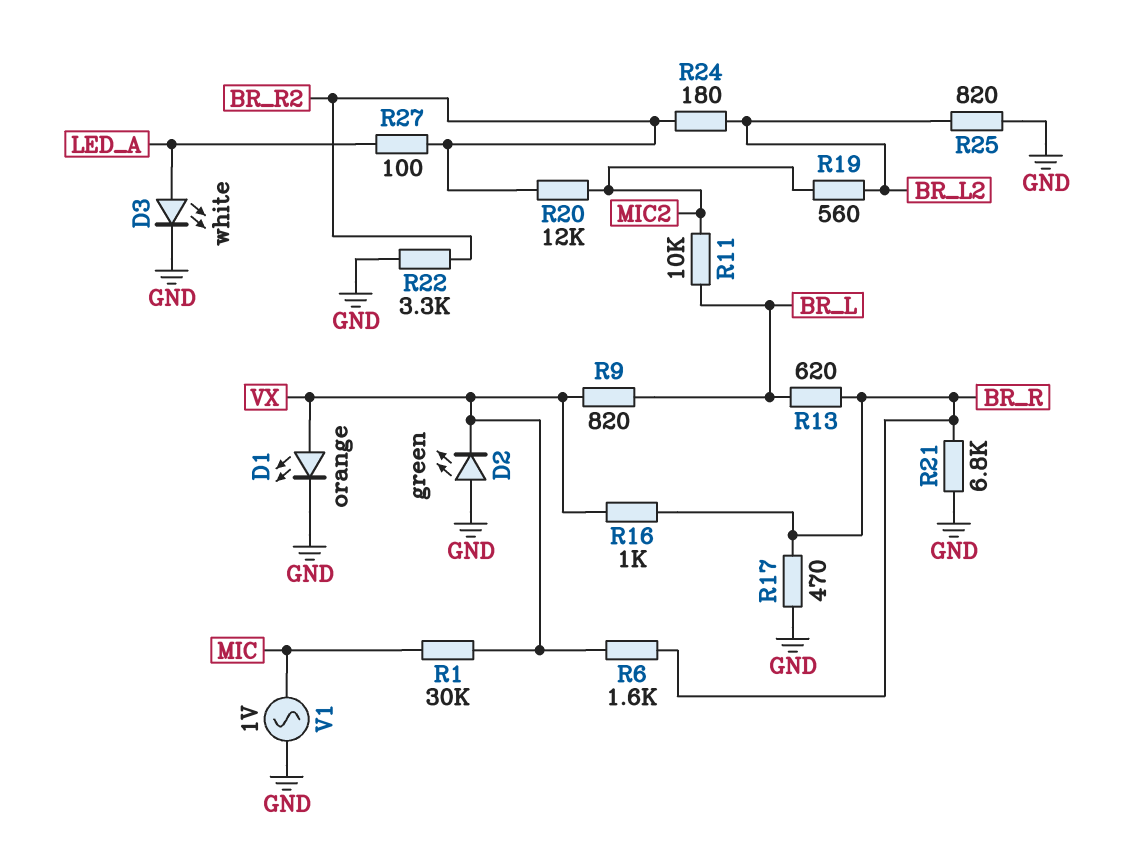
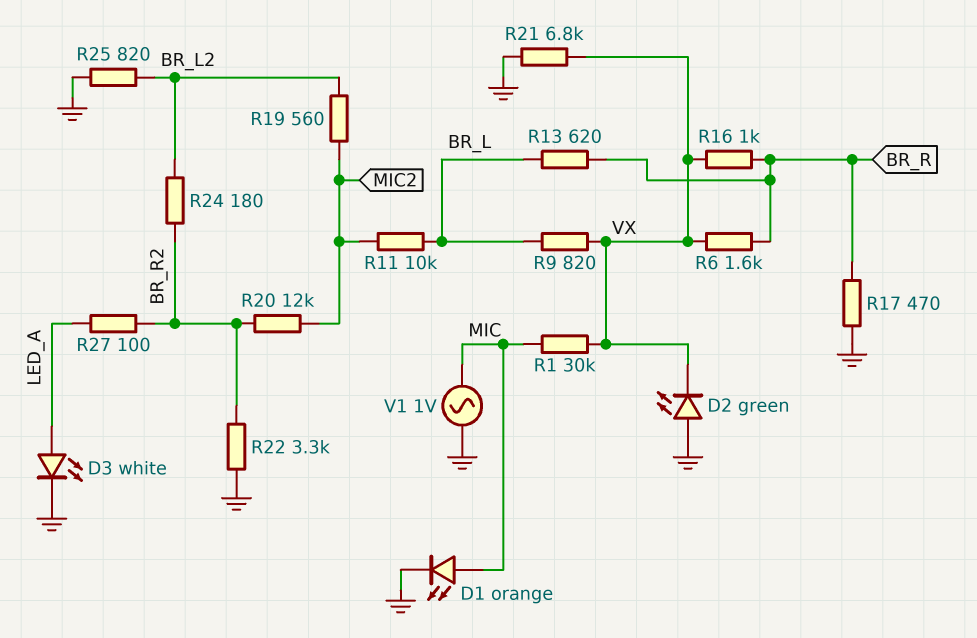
D1: LED orange (A VX, K GND) -> LED orange (A MIC, K GND)
R21: 6.8k (BR_R, GND) -> 6.8k (GND, VX)

